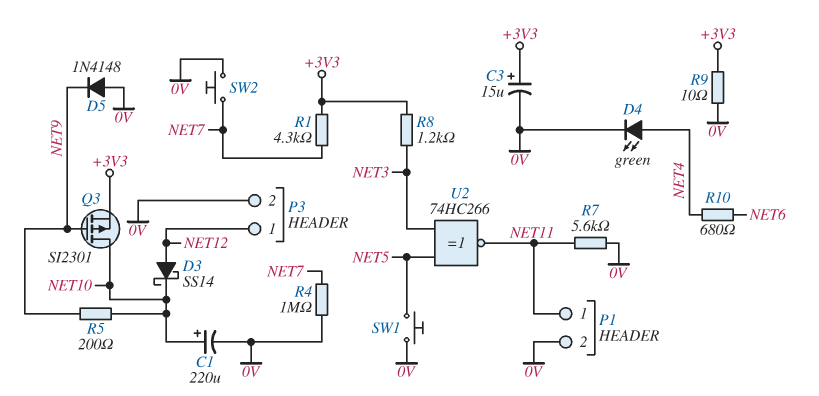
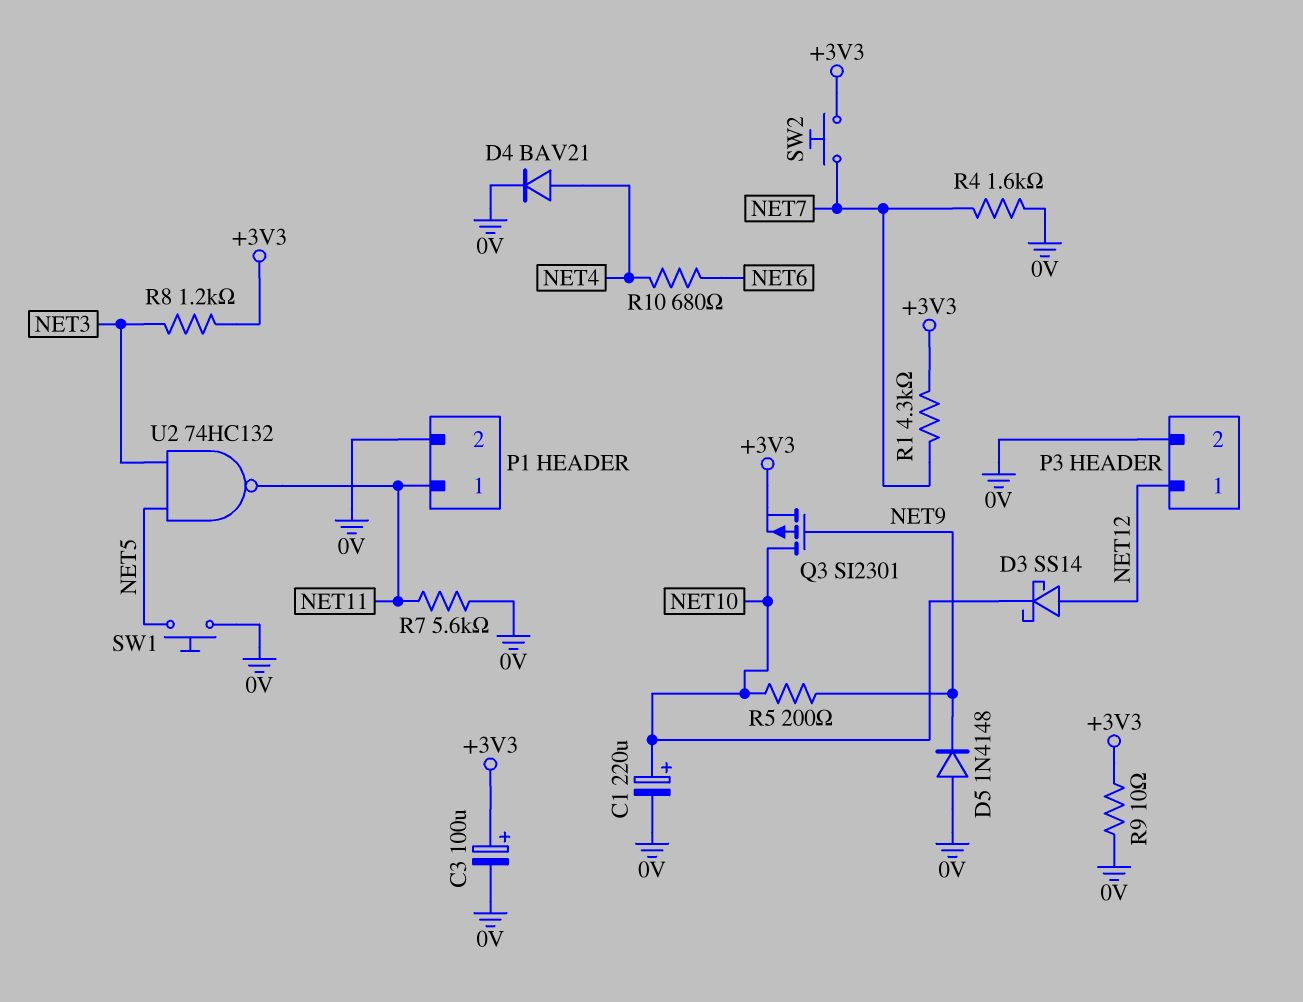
C3: 15uF (plus +3V3, minus 0V) -> 100uF (plus +3V3, minus 0V)
D4: LED green (A NET4, K 0V) -> diode BAV21 (A NET4, K 0V)
R4: 1M (0V, NET7) -> 1.6k (0V, NET7)
SW2: button (0V, NET7) -> button (+3V3, NET7)
U2: XNOR 74HC266 (in NET3, in NET5, out NET11) -> NAND 74HC132 (in NET3, in NET5, out NET11)

